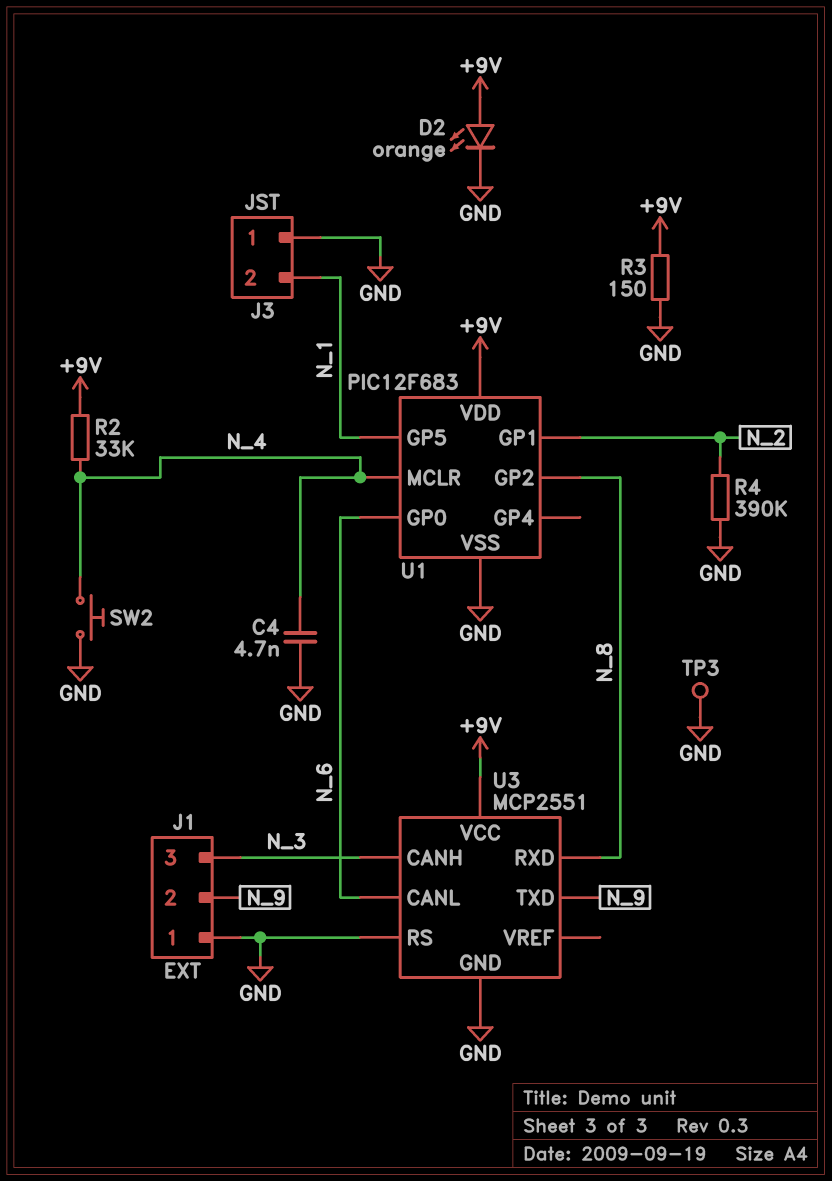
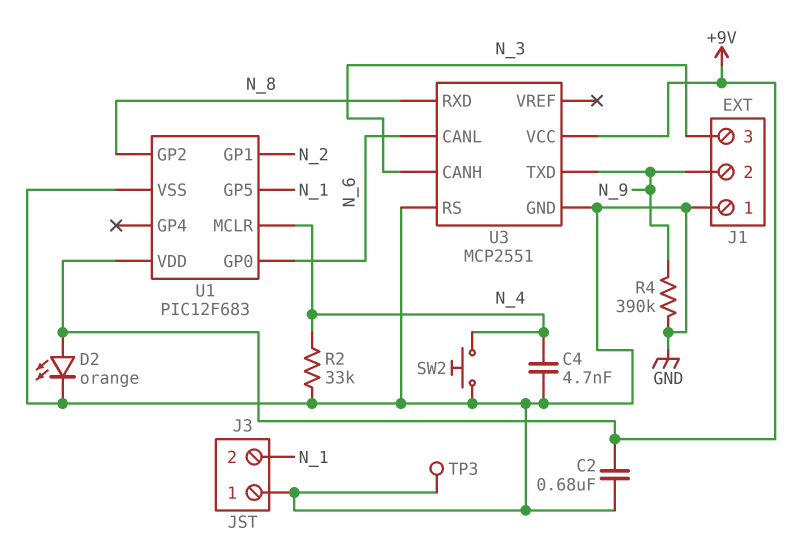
C2: none -> 680nF (+9V, GND)
R2: 33k (+9V, N_4) -> 33k (GND, N_4)
R3: 150 (+9V, GND) -> none
R4: 390k (GND, N_2) -> 390k (GND, N_9)

